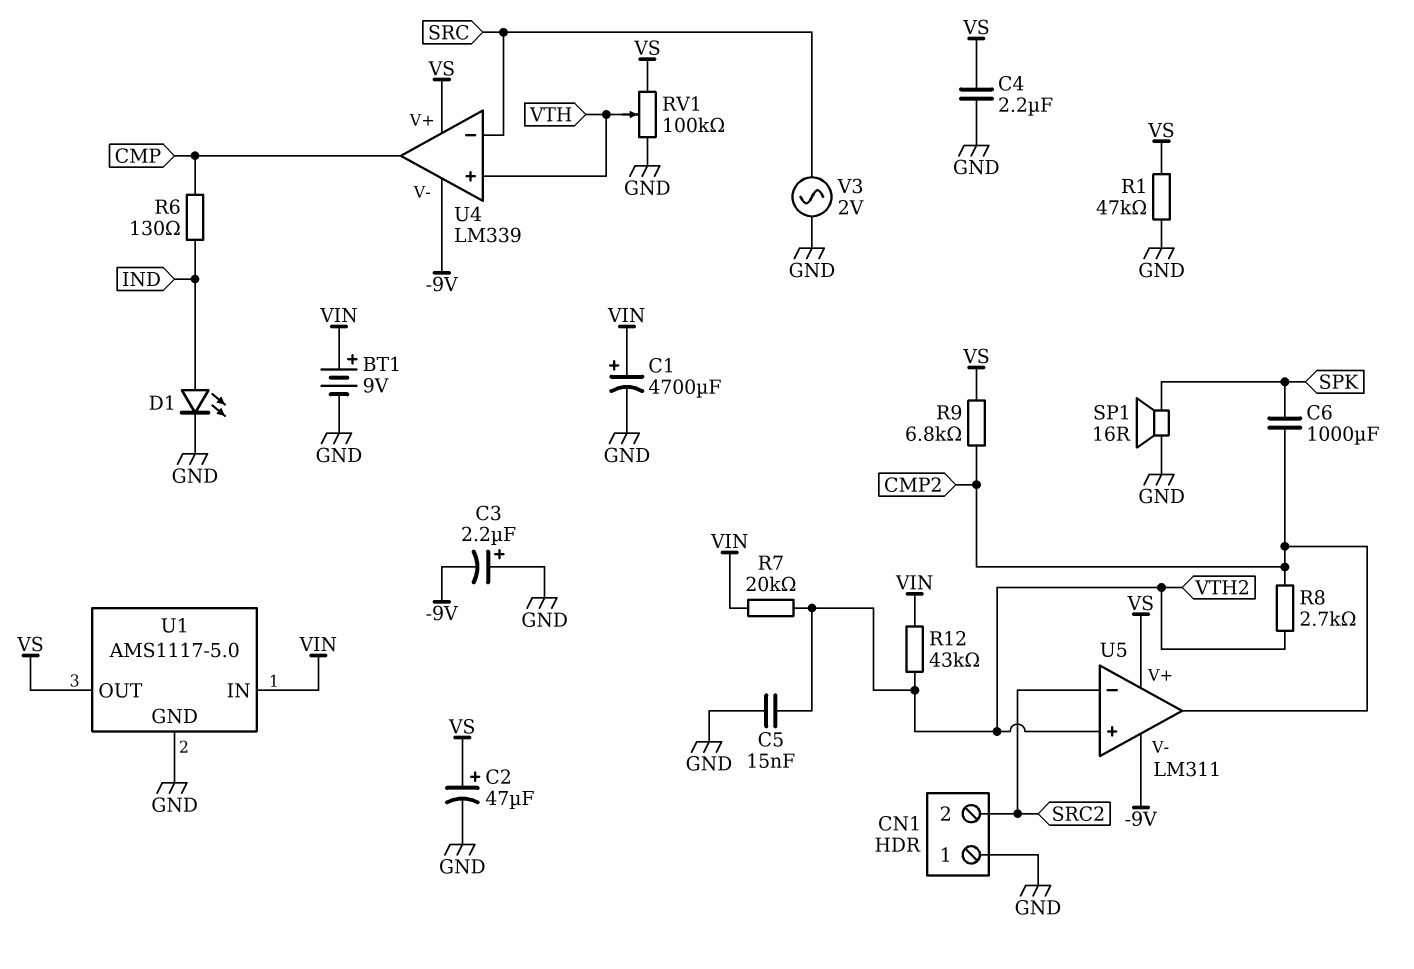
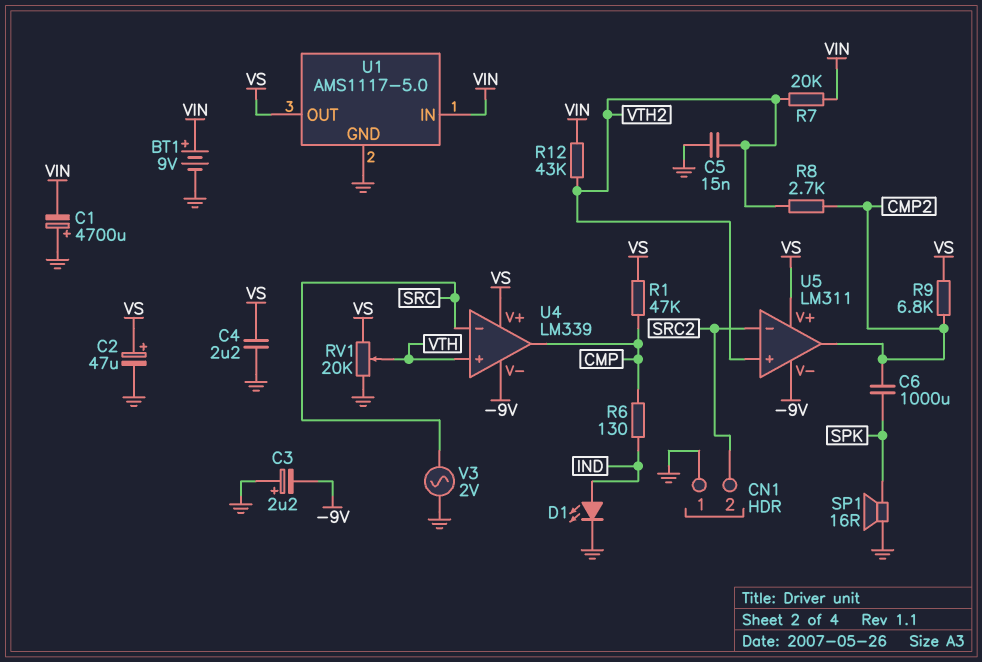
C1: 4700uF (plus VIN, minus GND) -> 4700uF (plus GND, minus VIN)
R1: 47k (GND, VS) -> 47k (CMP, VS)
RV1: 100k (GND, VS, wiper VTH) -> 20k (GND, VS, wiper VTH)

